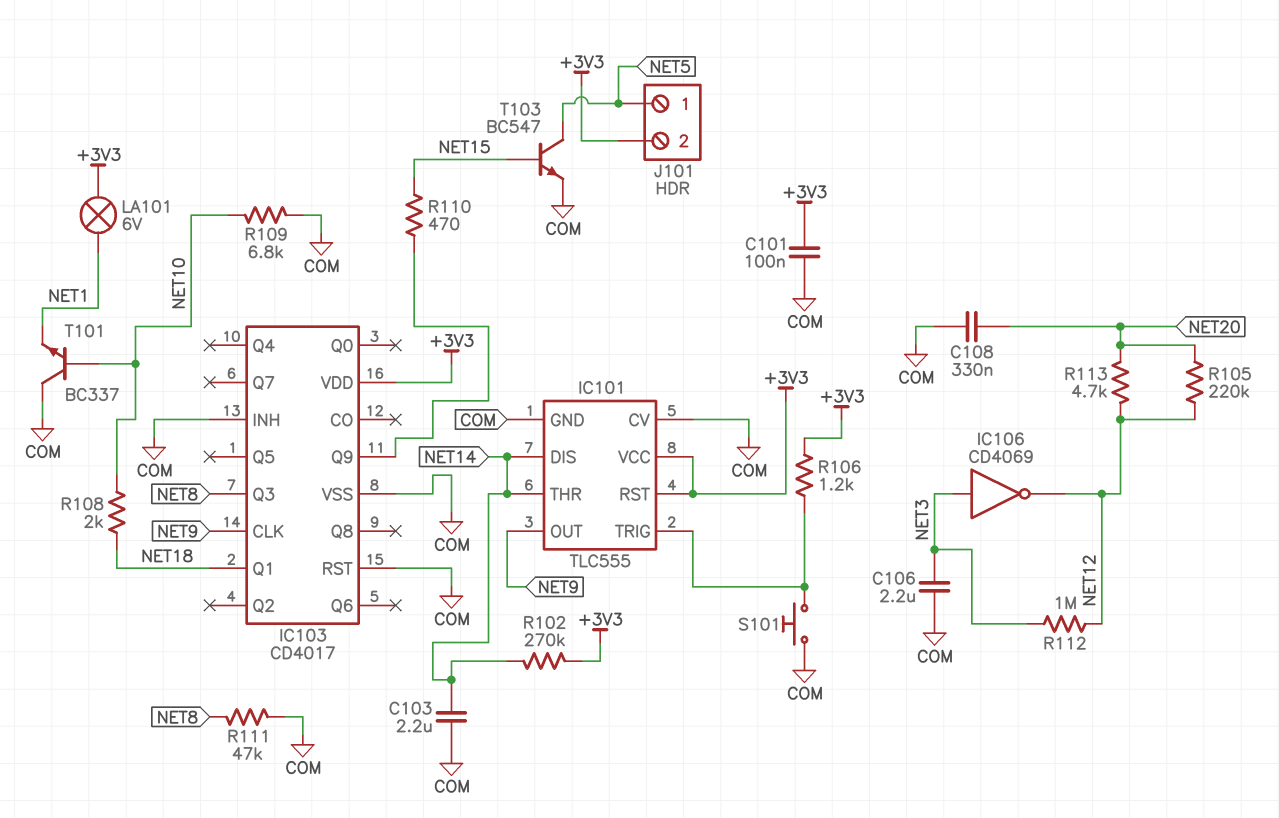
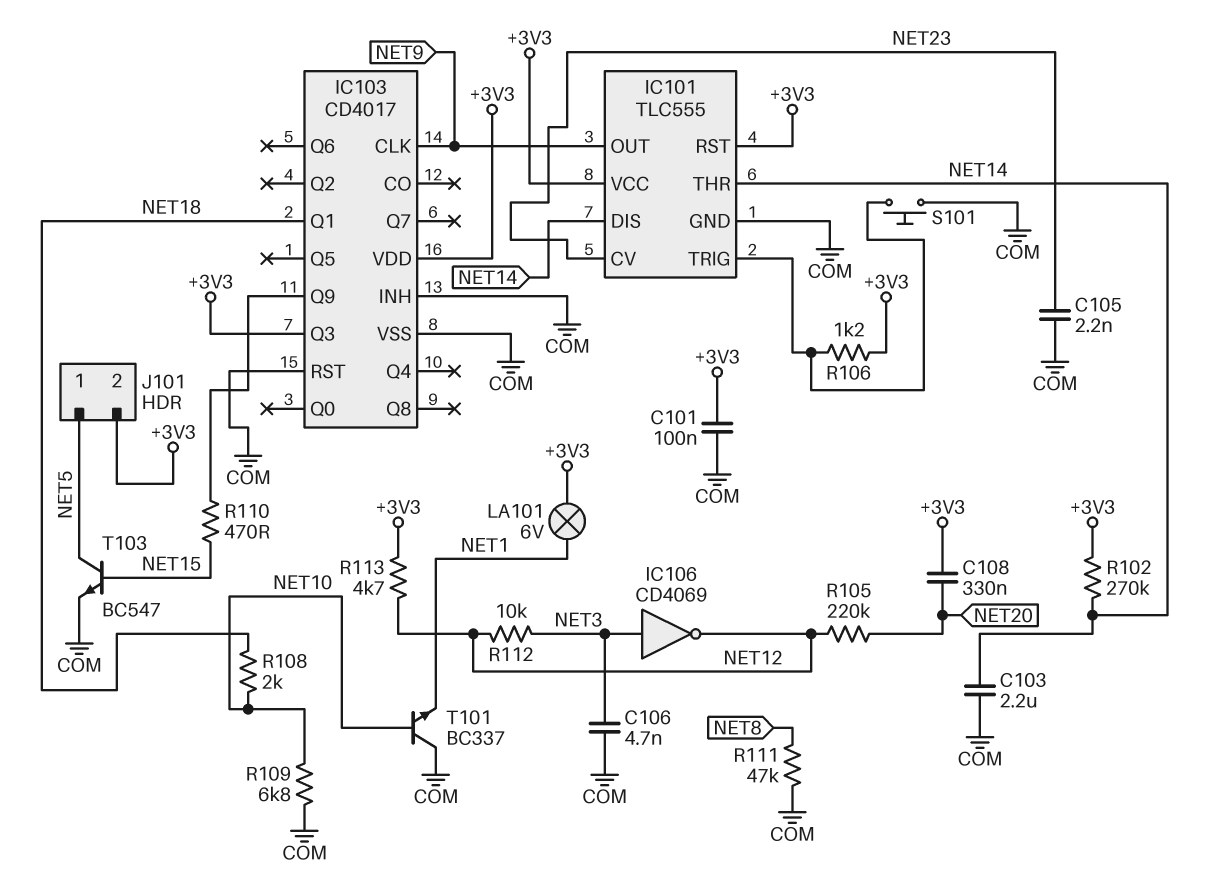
C105: none -> 2.2nF (COM, NET23)
C106: 2.2uF (COM, NET3) -> 4.7nF (COM, NET3)
C108: 330nF (COM, NET20) -> 330nF (+3V3, NET20)
IC101 pin CV: COM -> NET23
IC103 pin Q3: NET8 -> +3V3
R112: 1M (NET3, NET12) -> 10k (NET3, NET12)
R113: 4.7k (NET12, NET20) -> 4.7k (+3V3, NET12)

